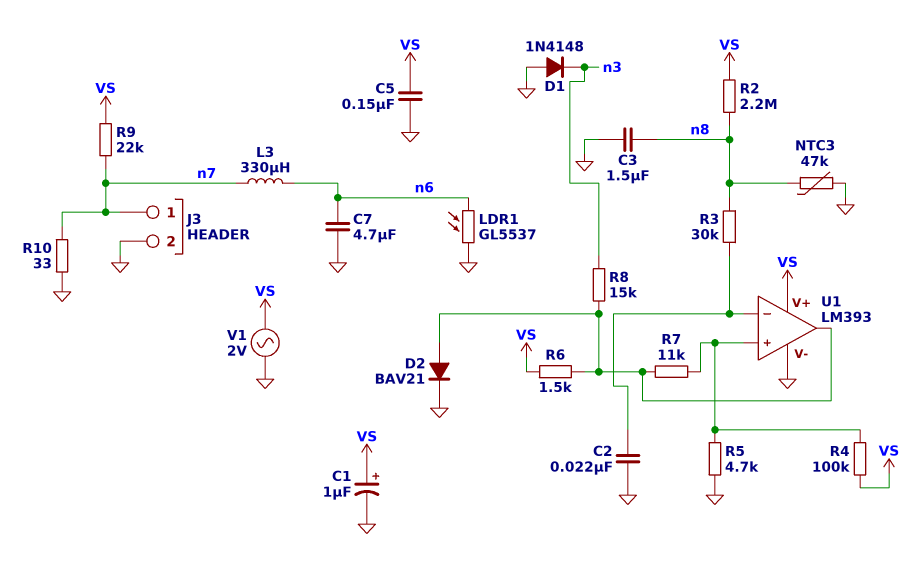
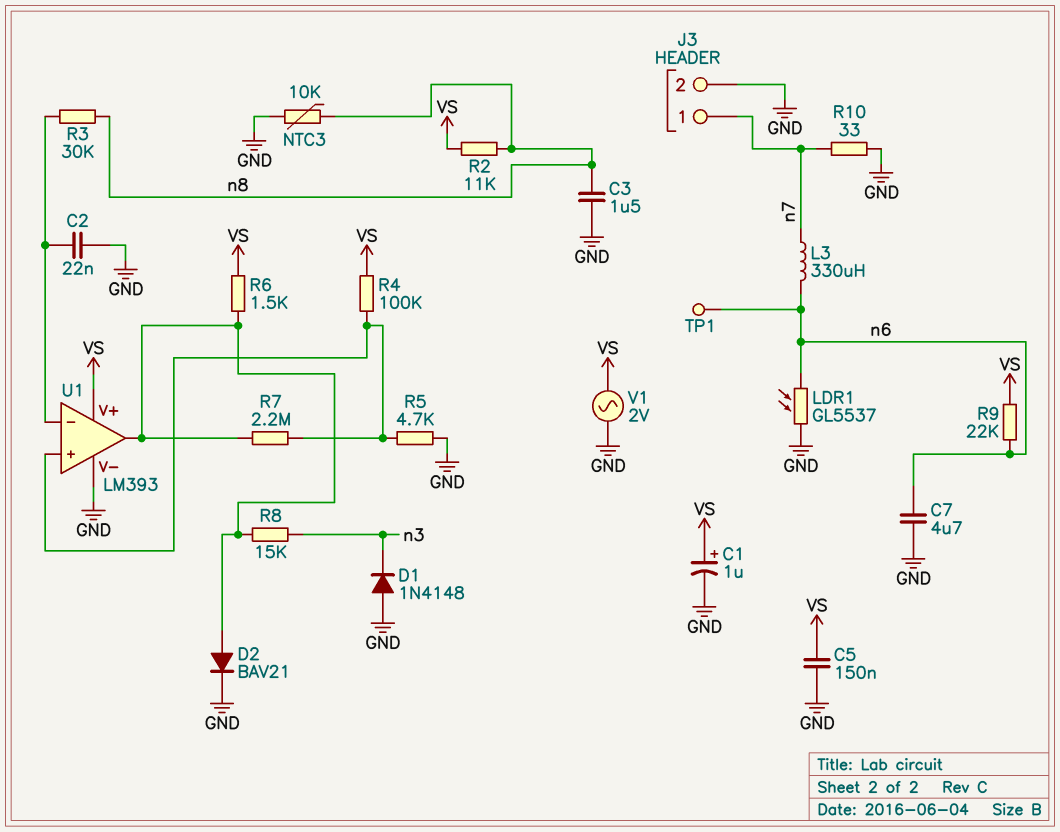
NTC3: 47k (GND, n8) -> 10k (GND, n8)
R2: 2.2M (VS, n8) -> 11k (VS, n8)
R7: 11k (U1/in+, U1/out) -> 2.2M (U1/in+, U1/out)
R9: 22k (VS, n7) -> 22k (VS, n6)
TP1: none -> test point (n6)

